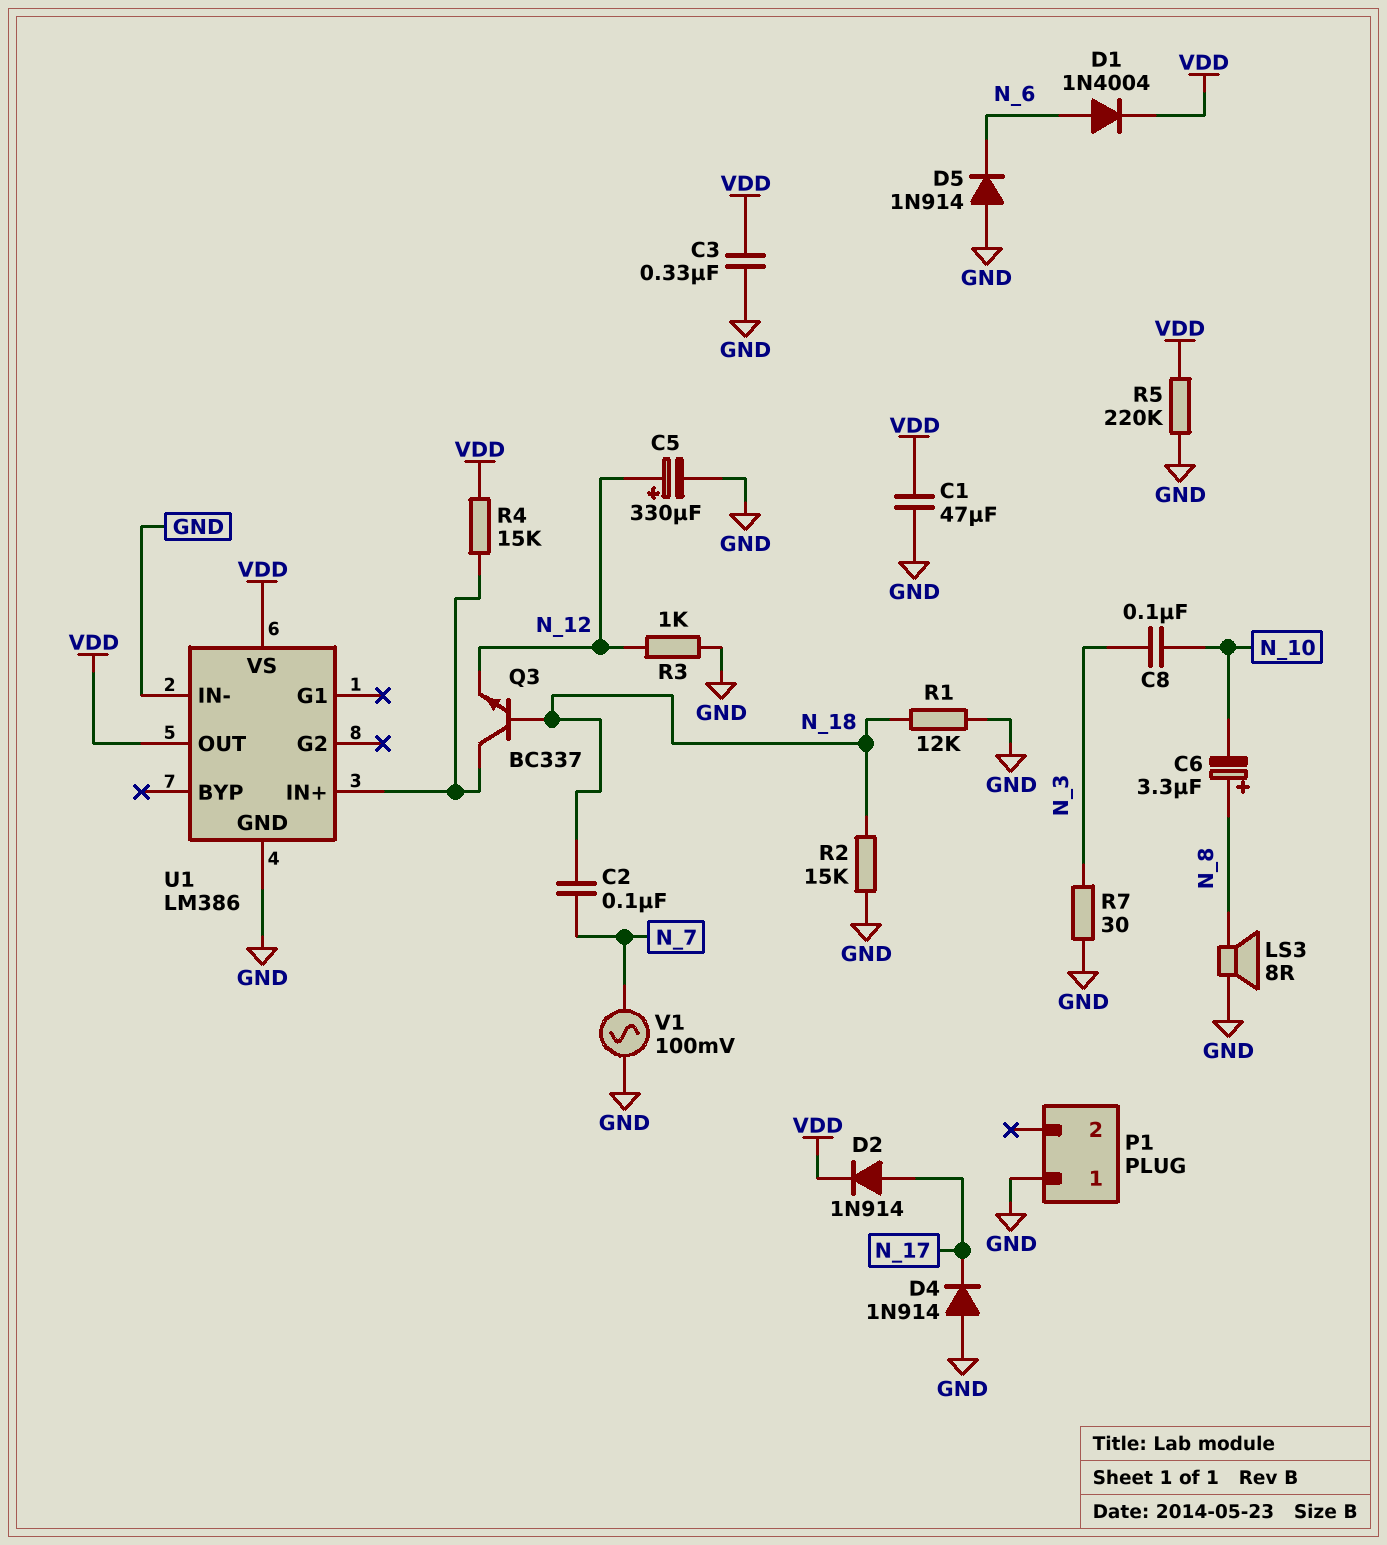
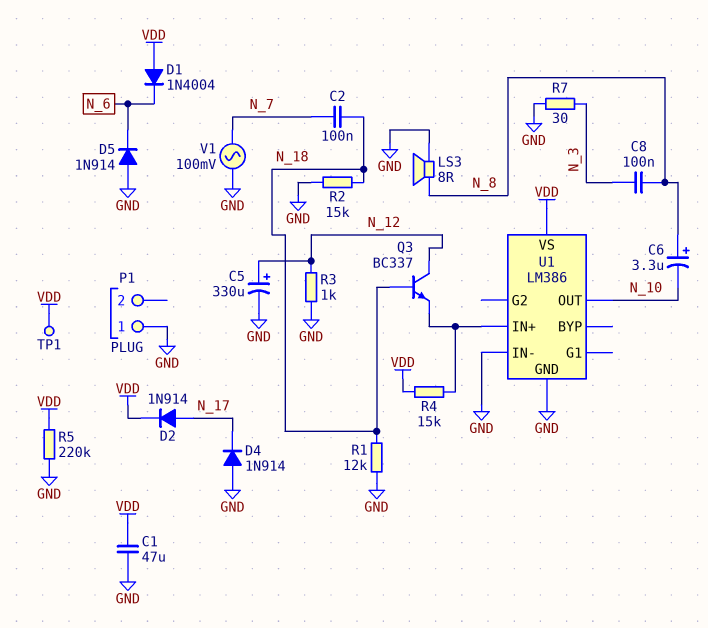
C3: 330nF (GND, VDD) -> none
C8: 100nF (N_3, N_10) -> 100nF (N_3, N_8)
D1: diode 1N4004 (A N_6, K VDD) -> diode 1N4004 (A VDD, K N_6)
Q3: NPN BC337 (B N_18, C U1/IN+, E N_12) -> NPN BC337 (B N_18, C N_12, E U1/IN+)
TP1: none -> test point (VDD)
U1 pin OUT: VDD -> N_10

